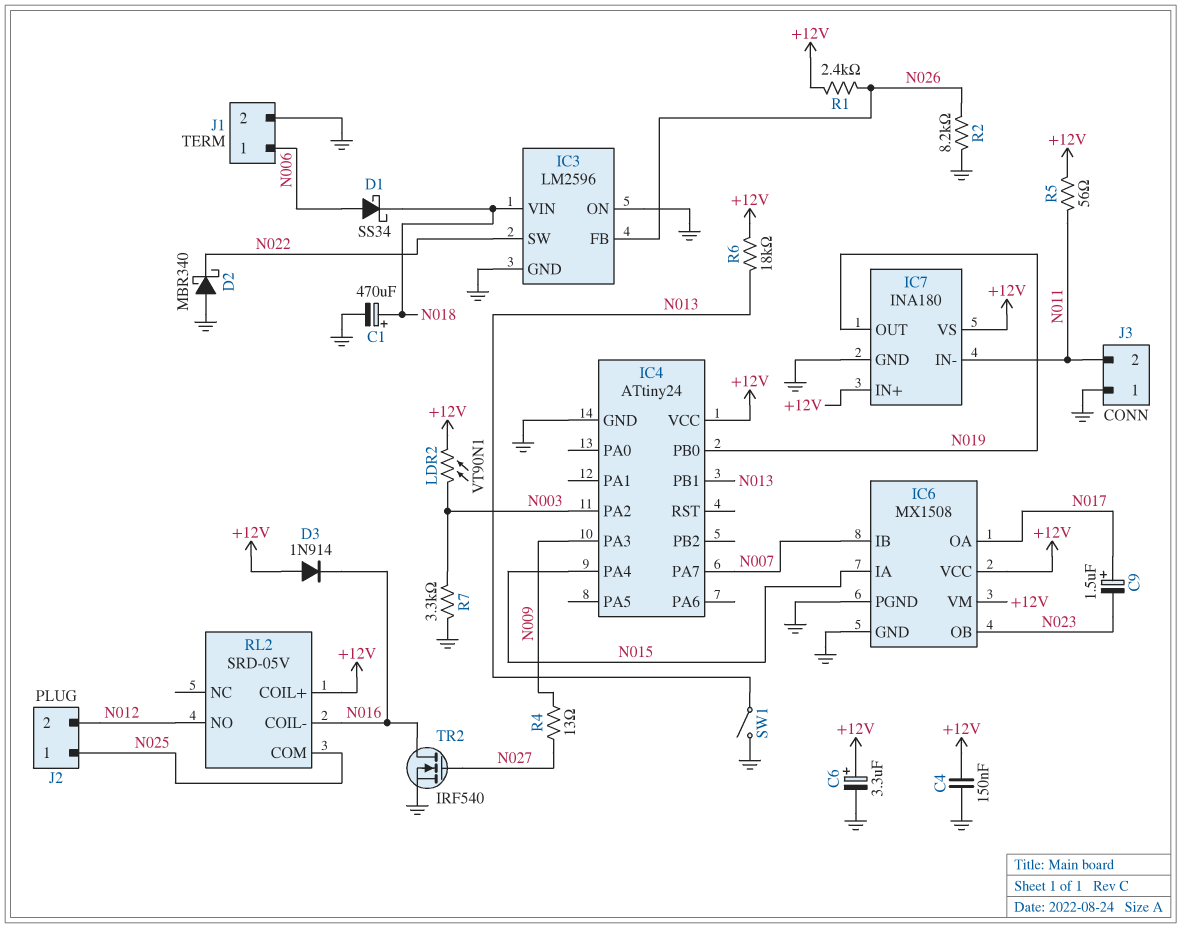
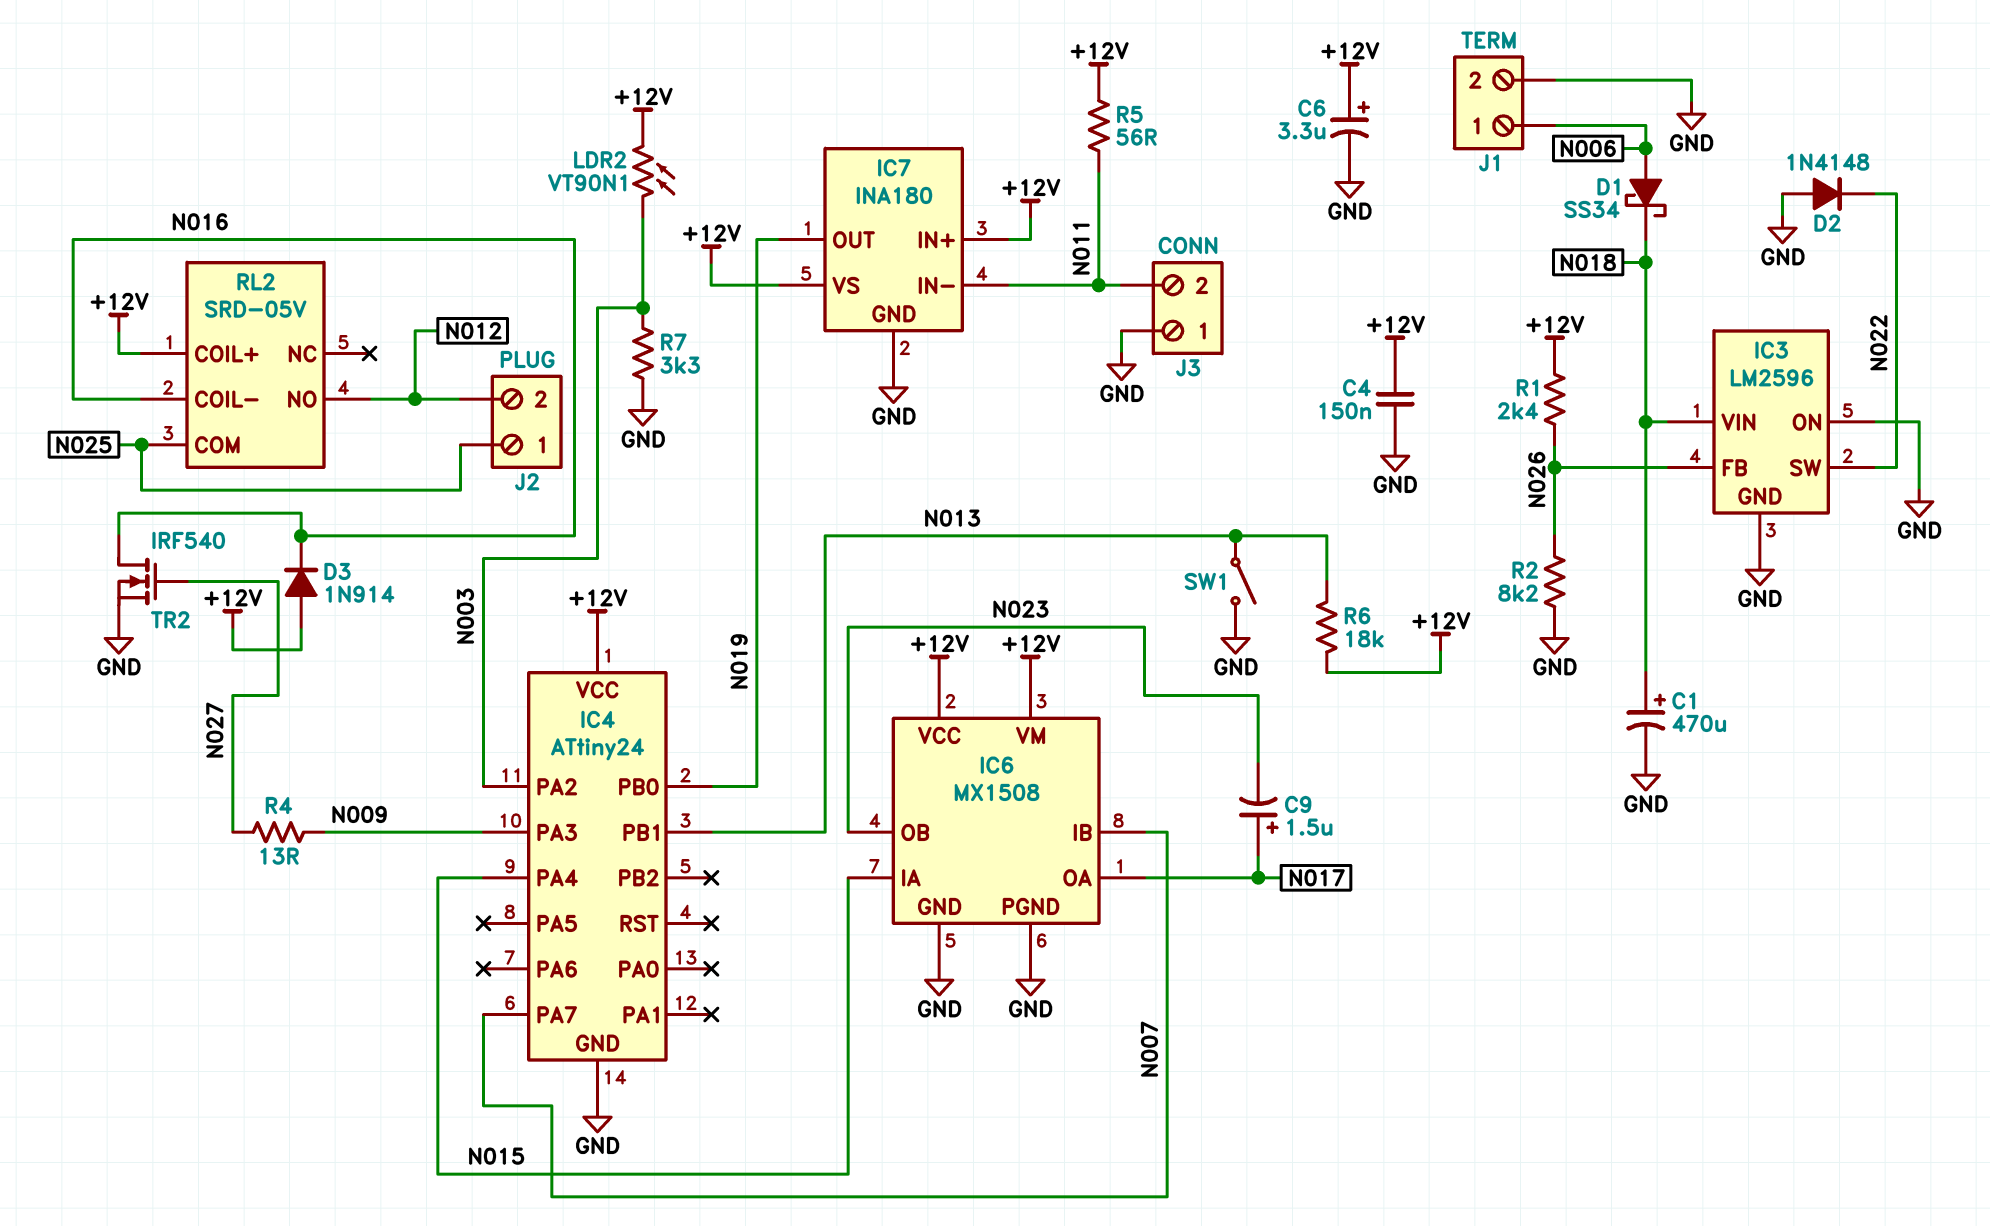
D2: schottky MBR340 (A GND, K N022) -> diode 1N4148 (A GND, K N022)

